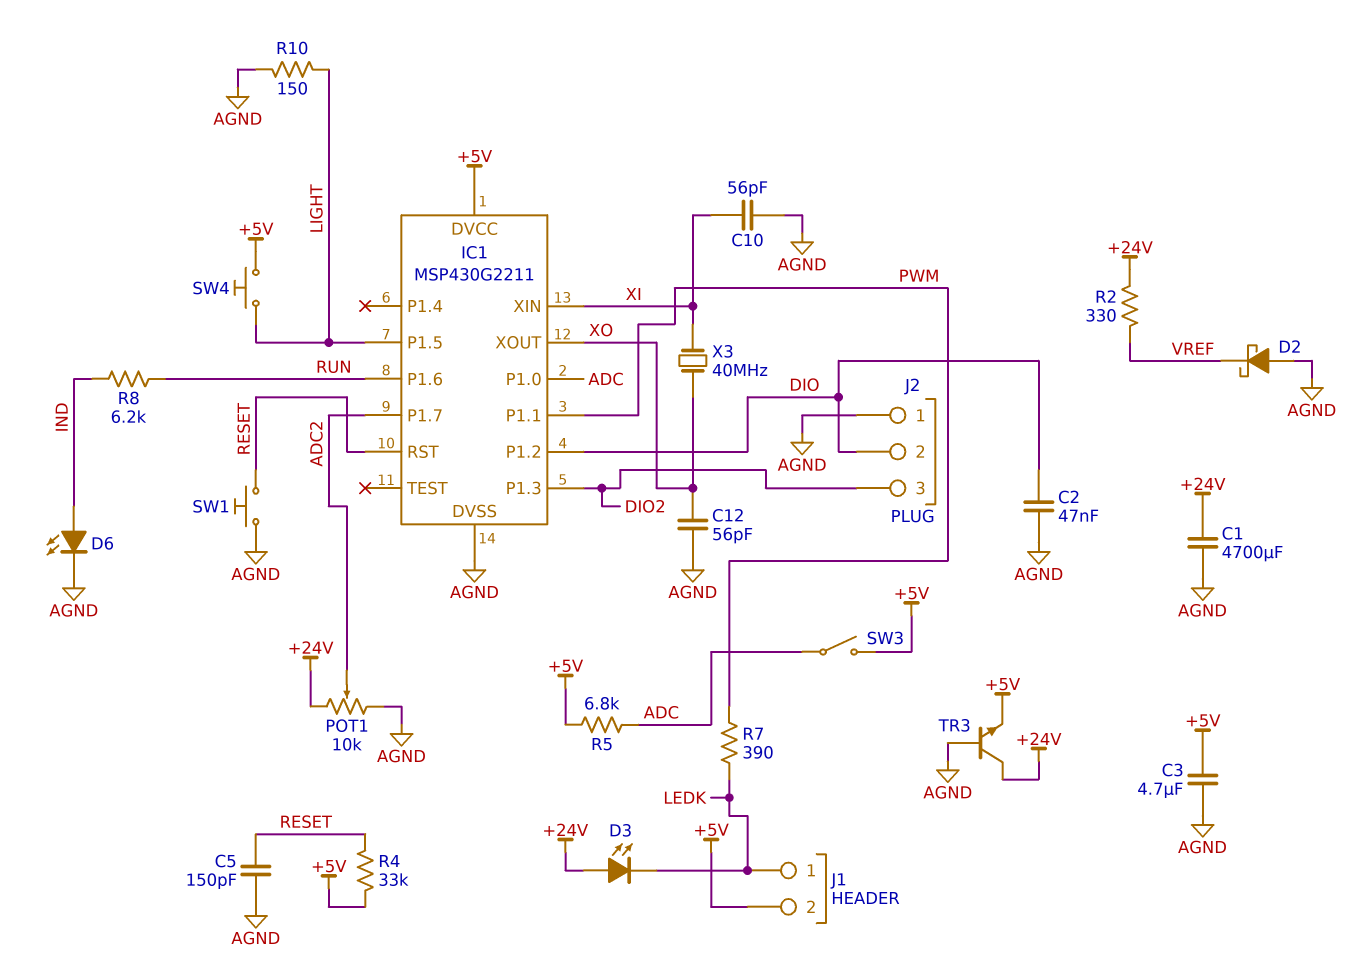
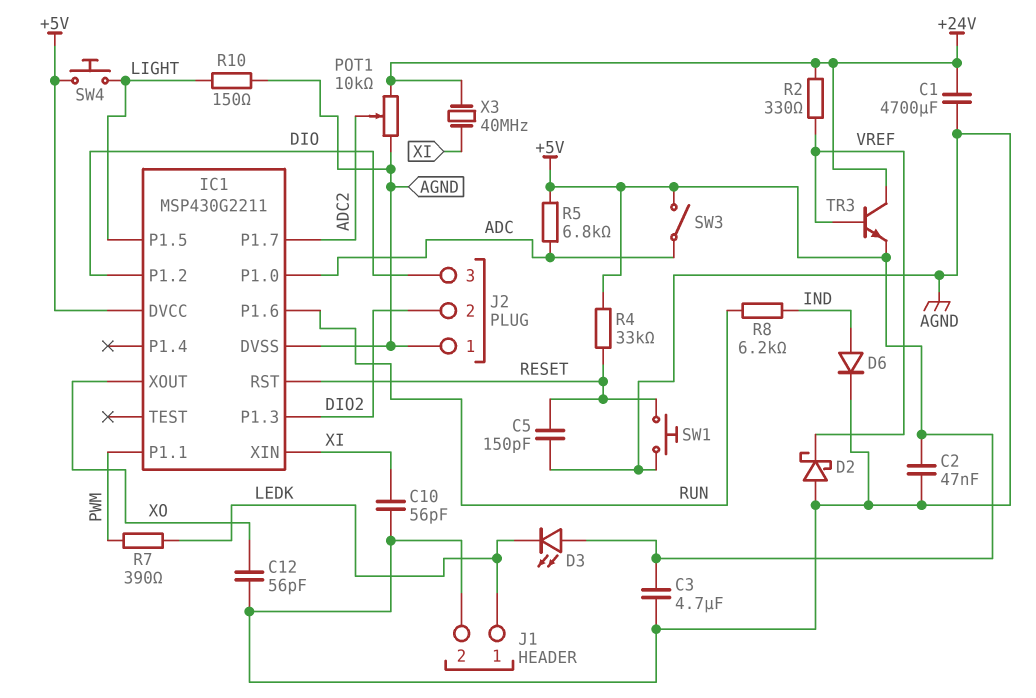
C2: 47nF (AGND, DIO) -> 47nF (+5V, AGND)
D3: LED (A +24V, K LEDK) -> LED (A +5V, K LEDK)
D6: LED (A IND, K AGND) -> diode (A IND, K AGND)
J1 pin 2: +5V -> AGND
J2 pin 2: DIO -> DIO2
J2 pin 3: DIO2 -> DIO
TR3: NPN (B AGND, C +24V, E +5V) -> NPN (B VREF, C +24V, E +5V)
X3: 40MHz (XI, XO) -> 40MHz (+24V, XI)

